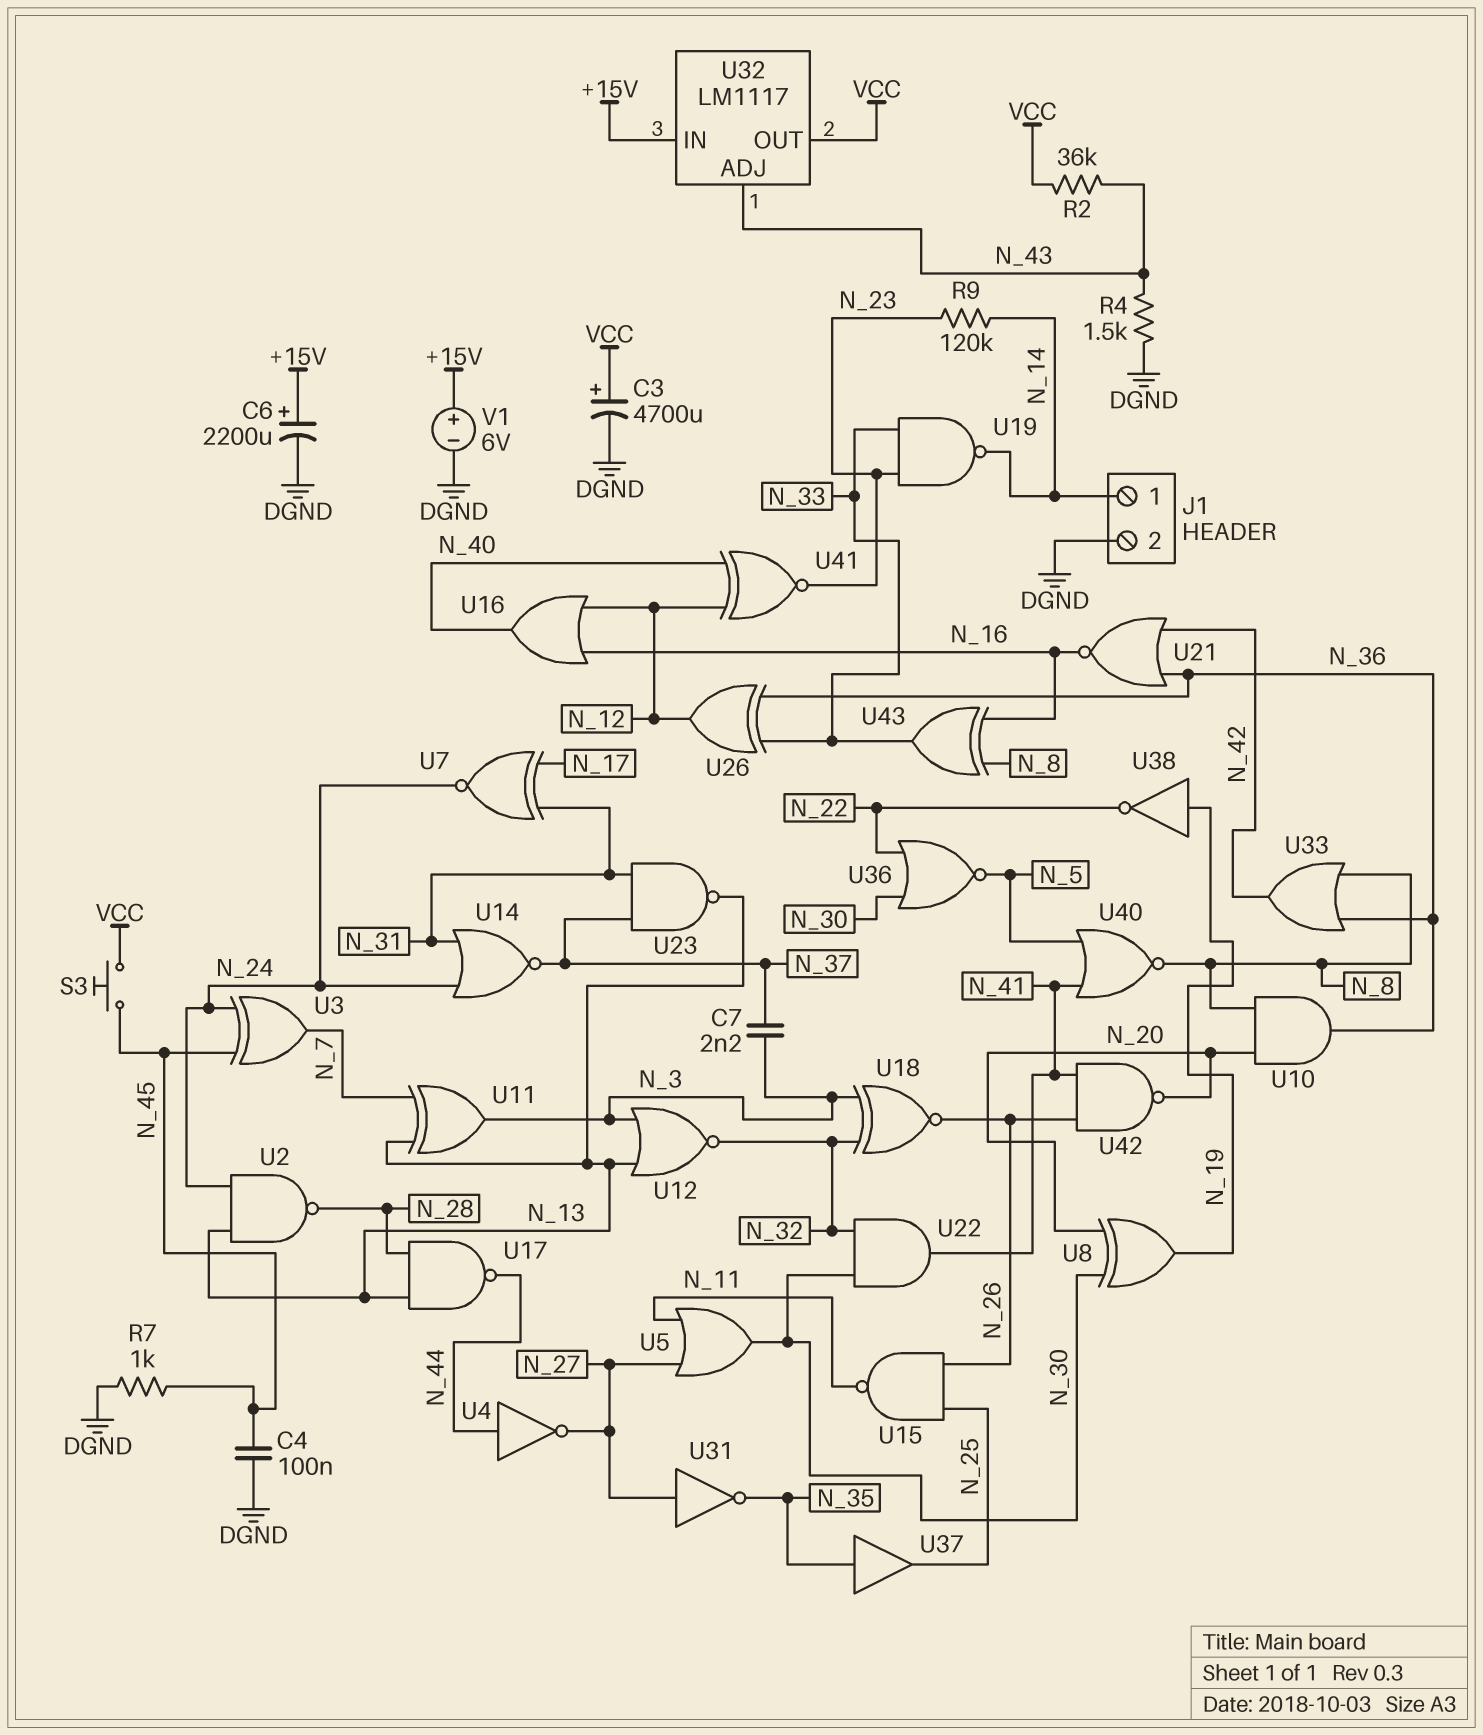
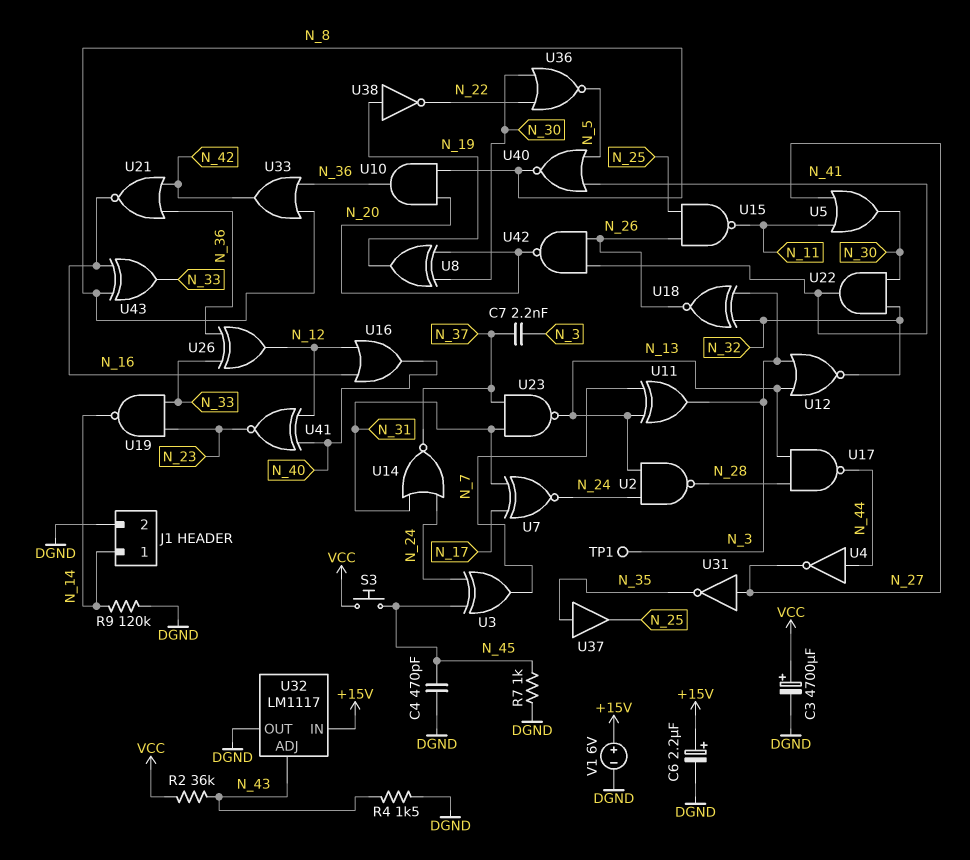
C4: 100nF (DGND, N_45) -> 470pF (DGND, N_45)
C6: 2200uF (plus +15V, minus DGND) -> 2.2uF (plus +15V, minus DGND)
R9: 120k (N_14, N_23) -> 120k (DGND, N_14)
TP1: none -> test point (N_3)
U32 pin OUT: VCC -> DGND

